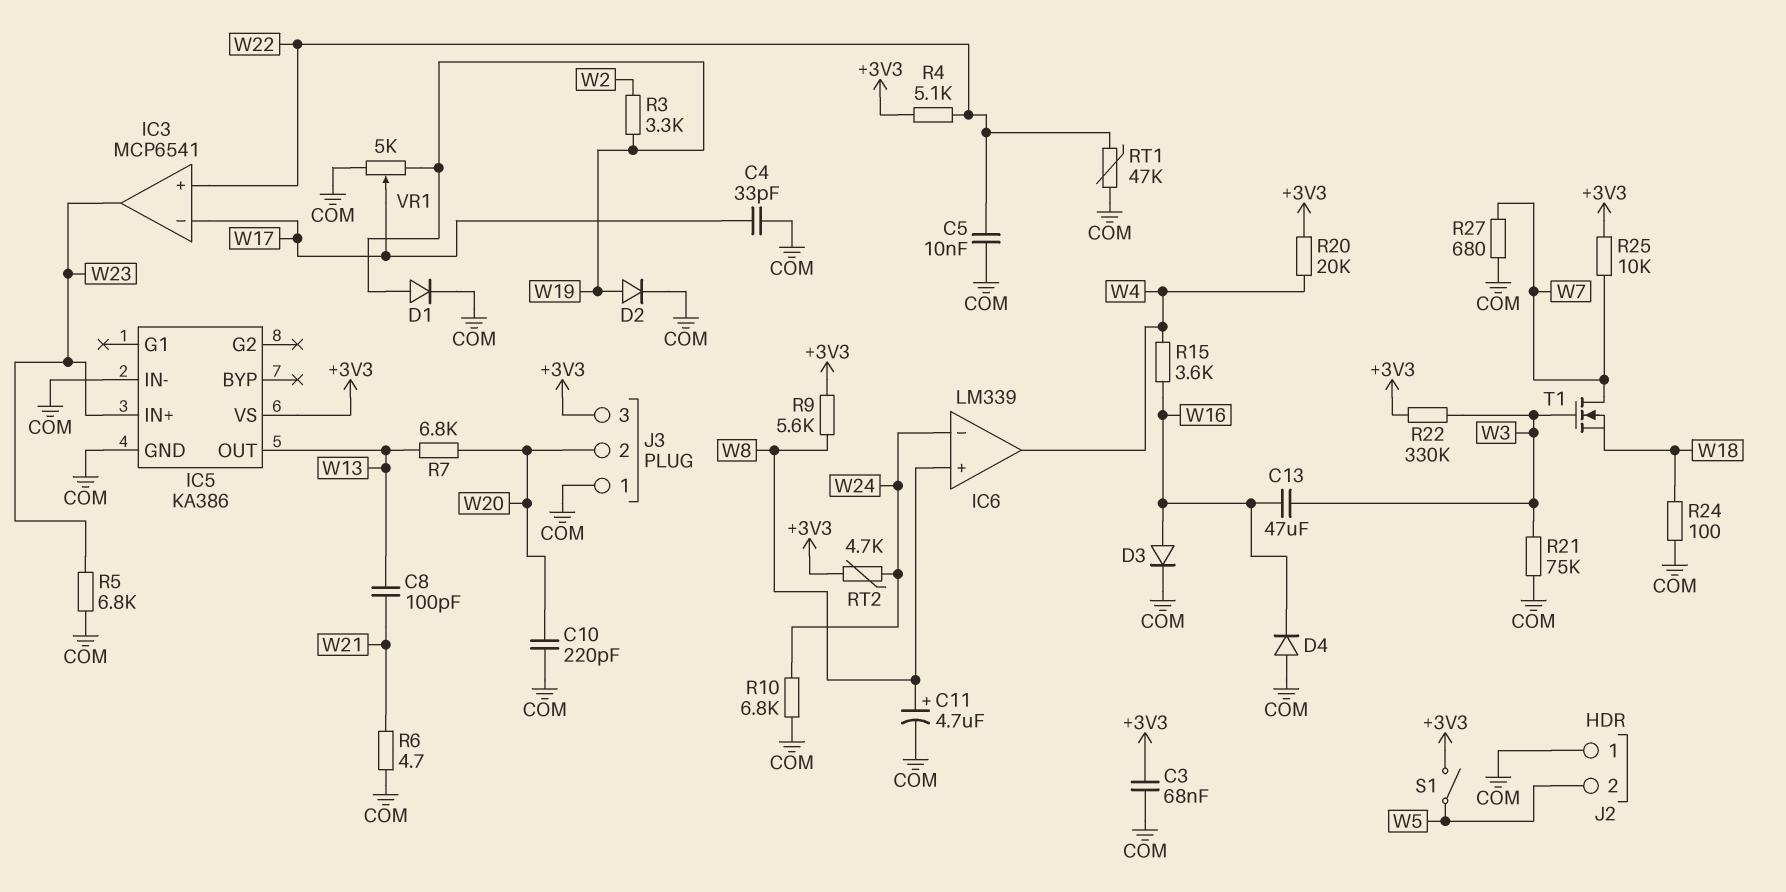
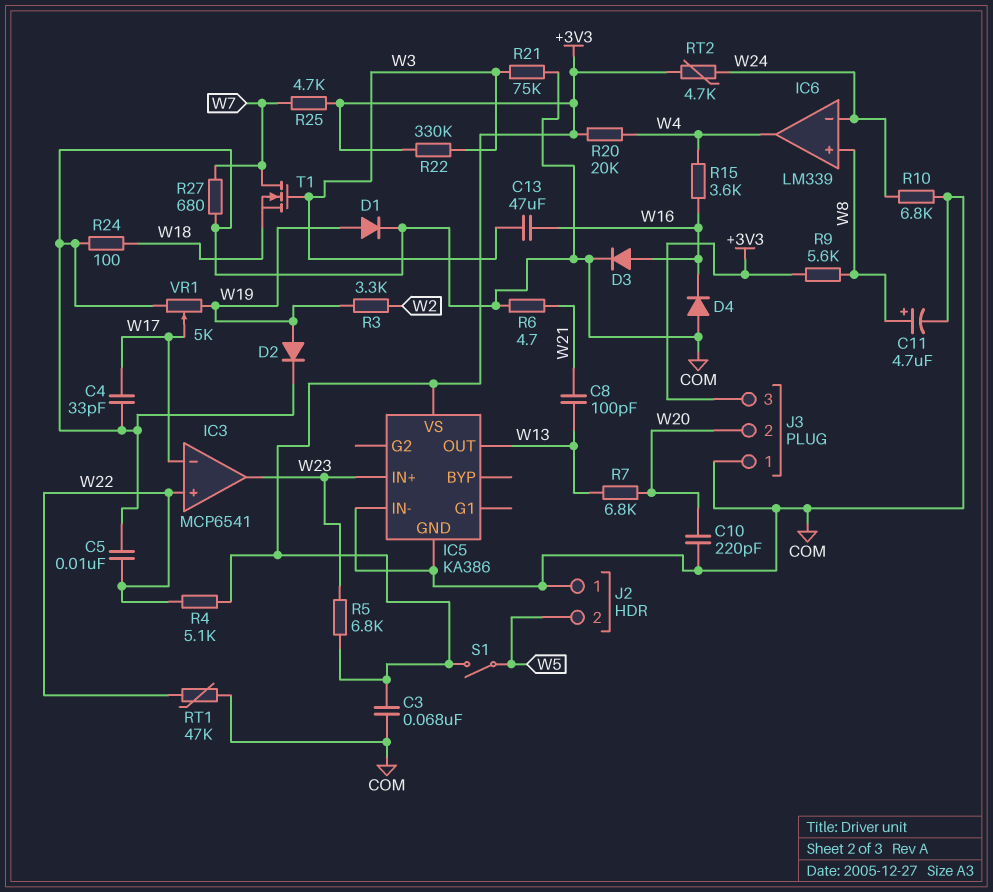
R5: 6.8k (COM, W23) -> 6.8k (+3V3, W23)
R25: 10k (+3V3, W7) -> 4.7k (+3V3, W7)

